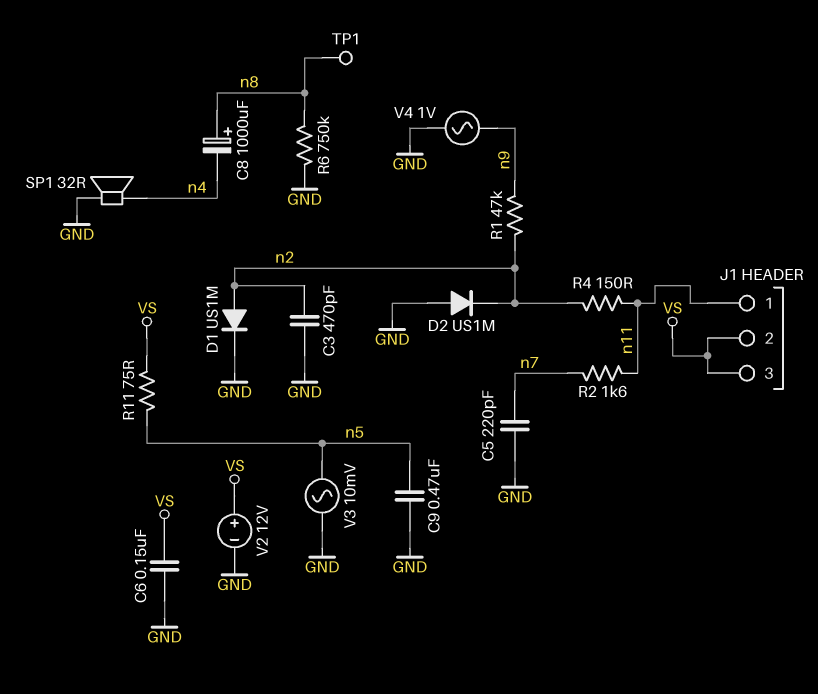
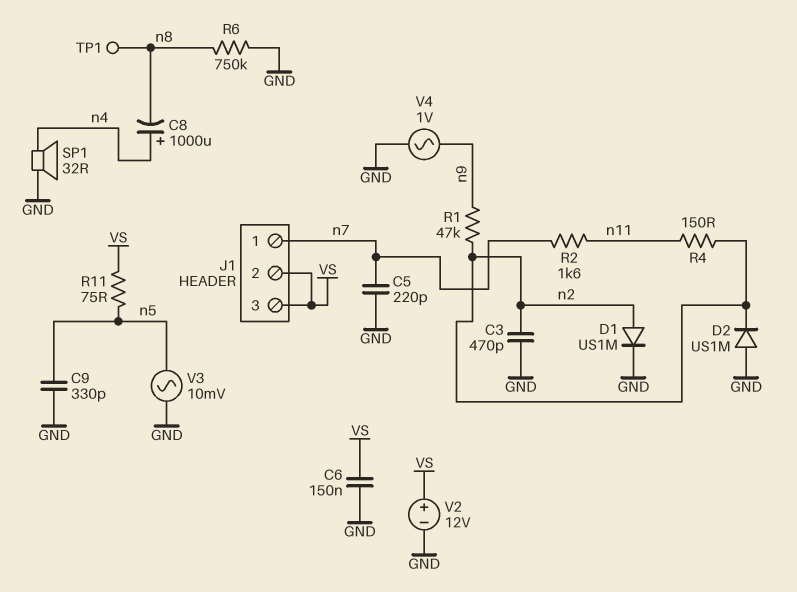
C8: 1000uF (plus n8, minus n4) -> 1000uF (plus n4, minus n8)
C9: 470nF (GND, n5) -> 330pF (GND, n5)
J1 pin 1: n11 -> n7

